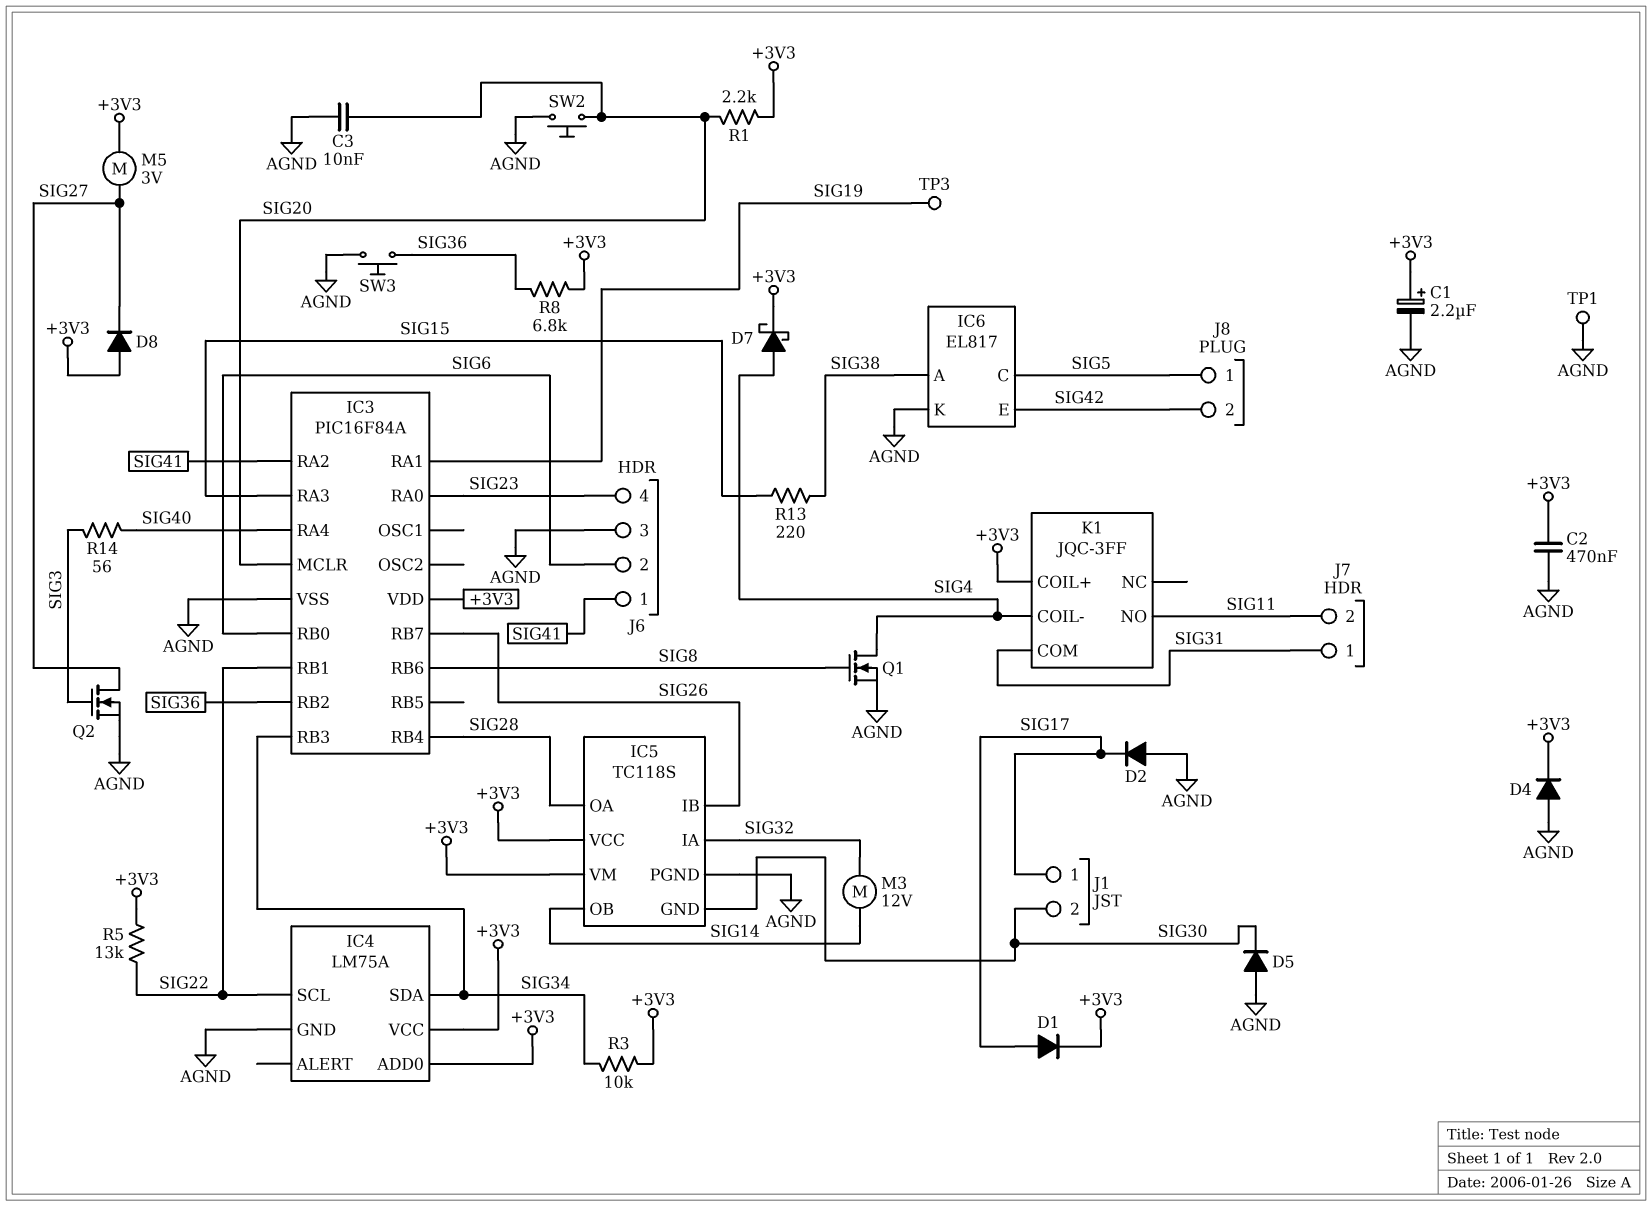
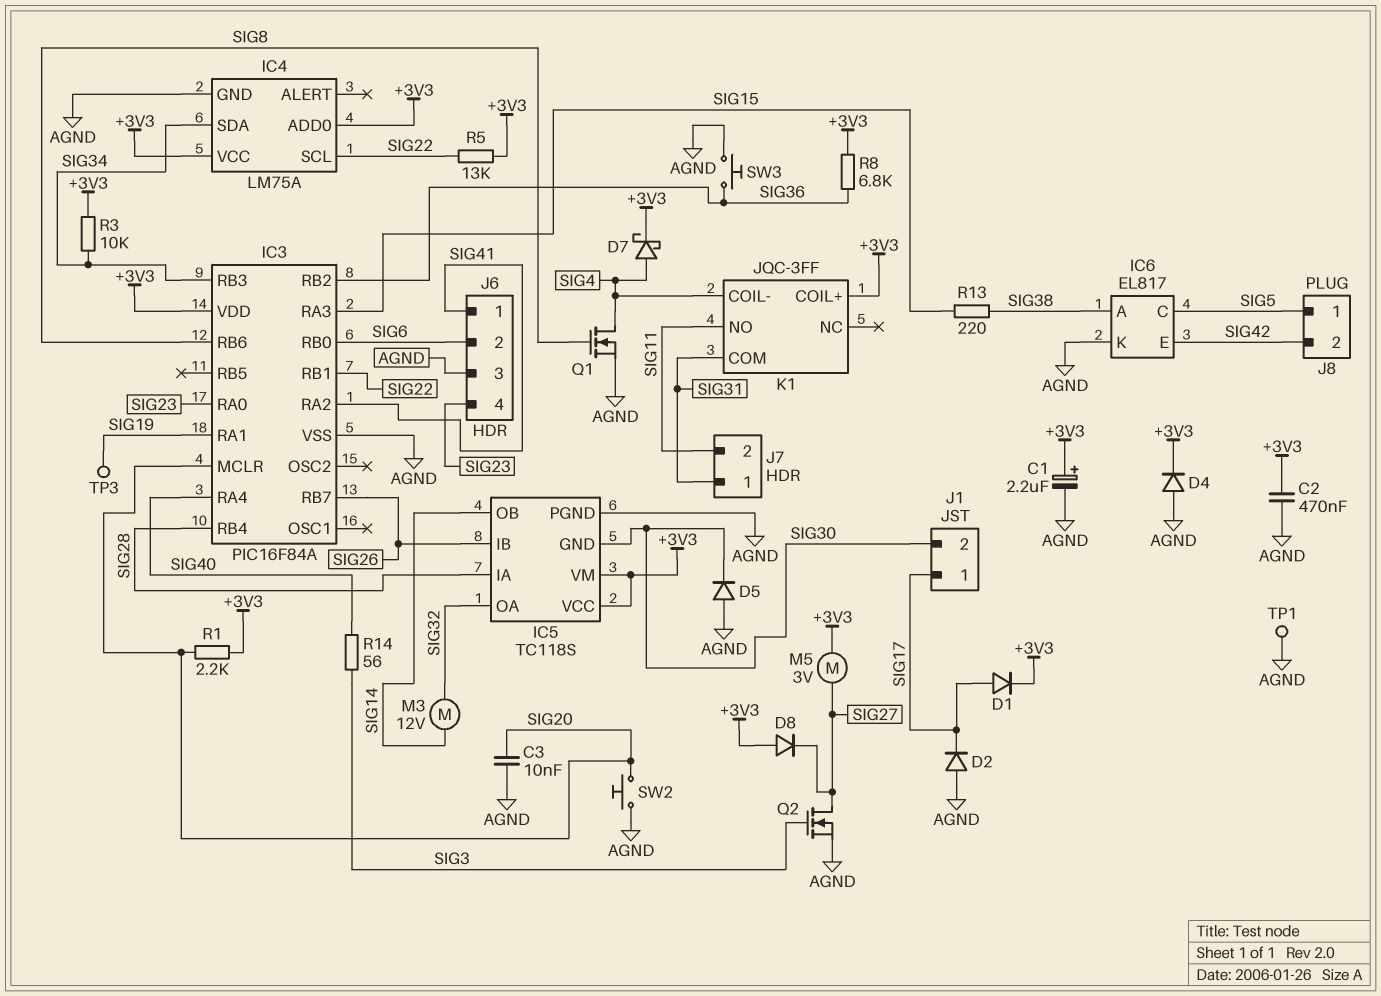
IC5 pin IA: SIG32 -> SIG28
IC5 pin OA: SIG28 -> SIG32

